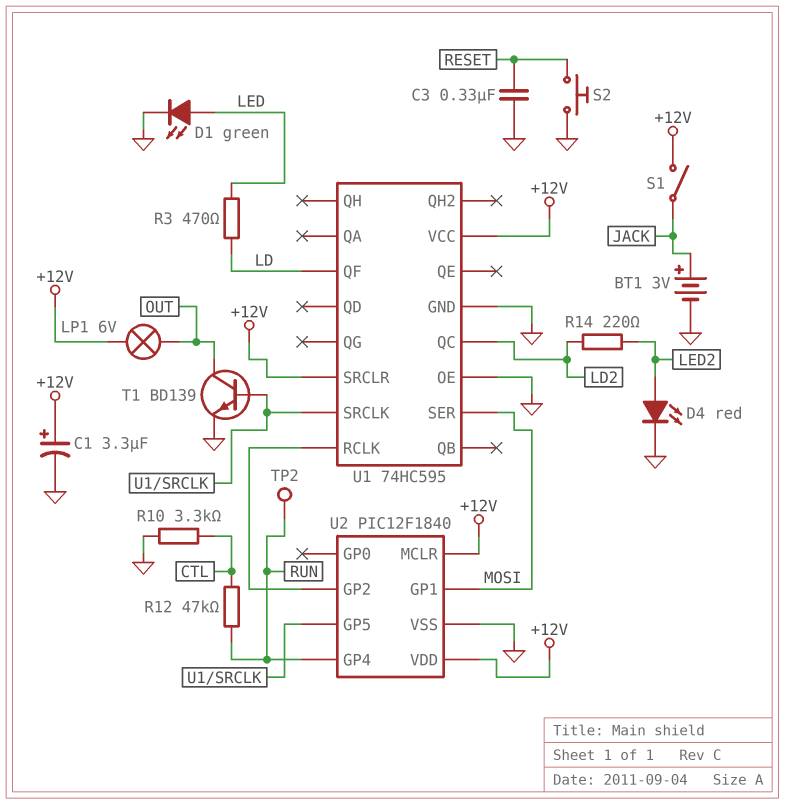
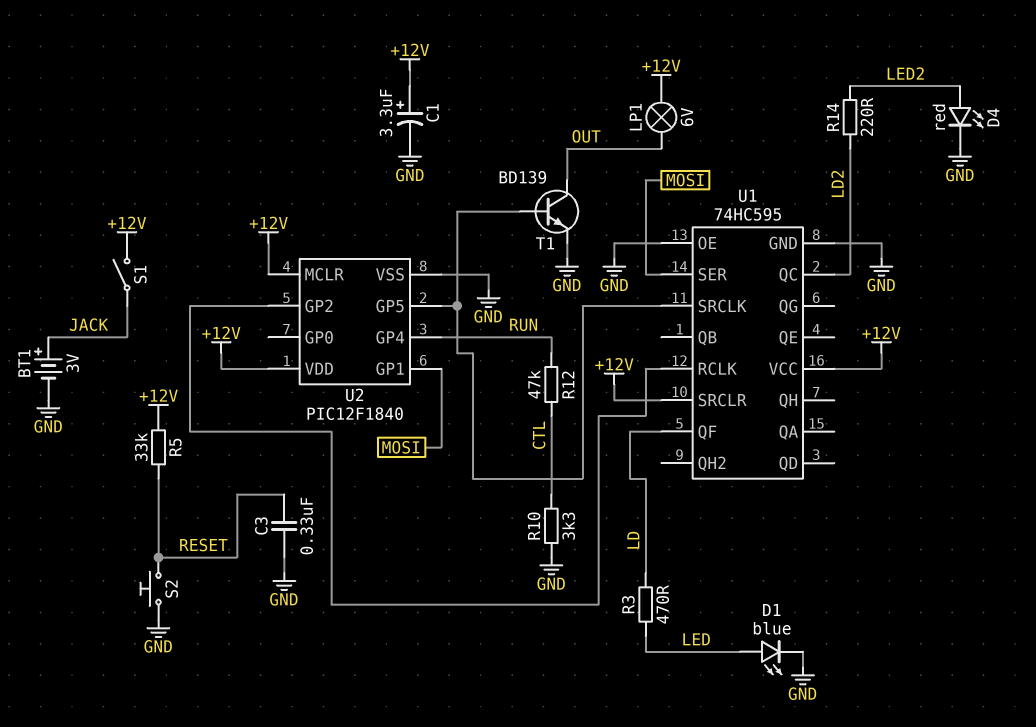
D1: LED green (A LED, K GND) -> LED blue (A LED, K GND)
R5: none -> 33k (+12V, RESET)
TP2: test point (RUN) -> none

